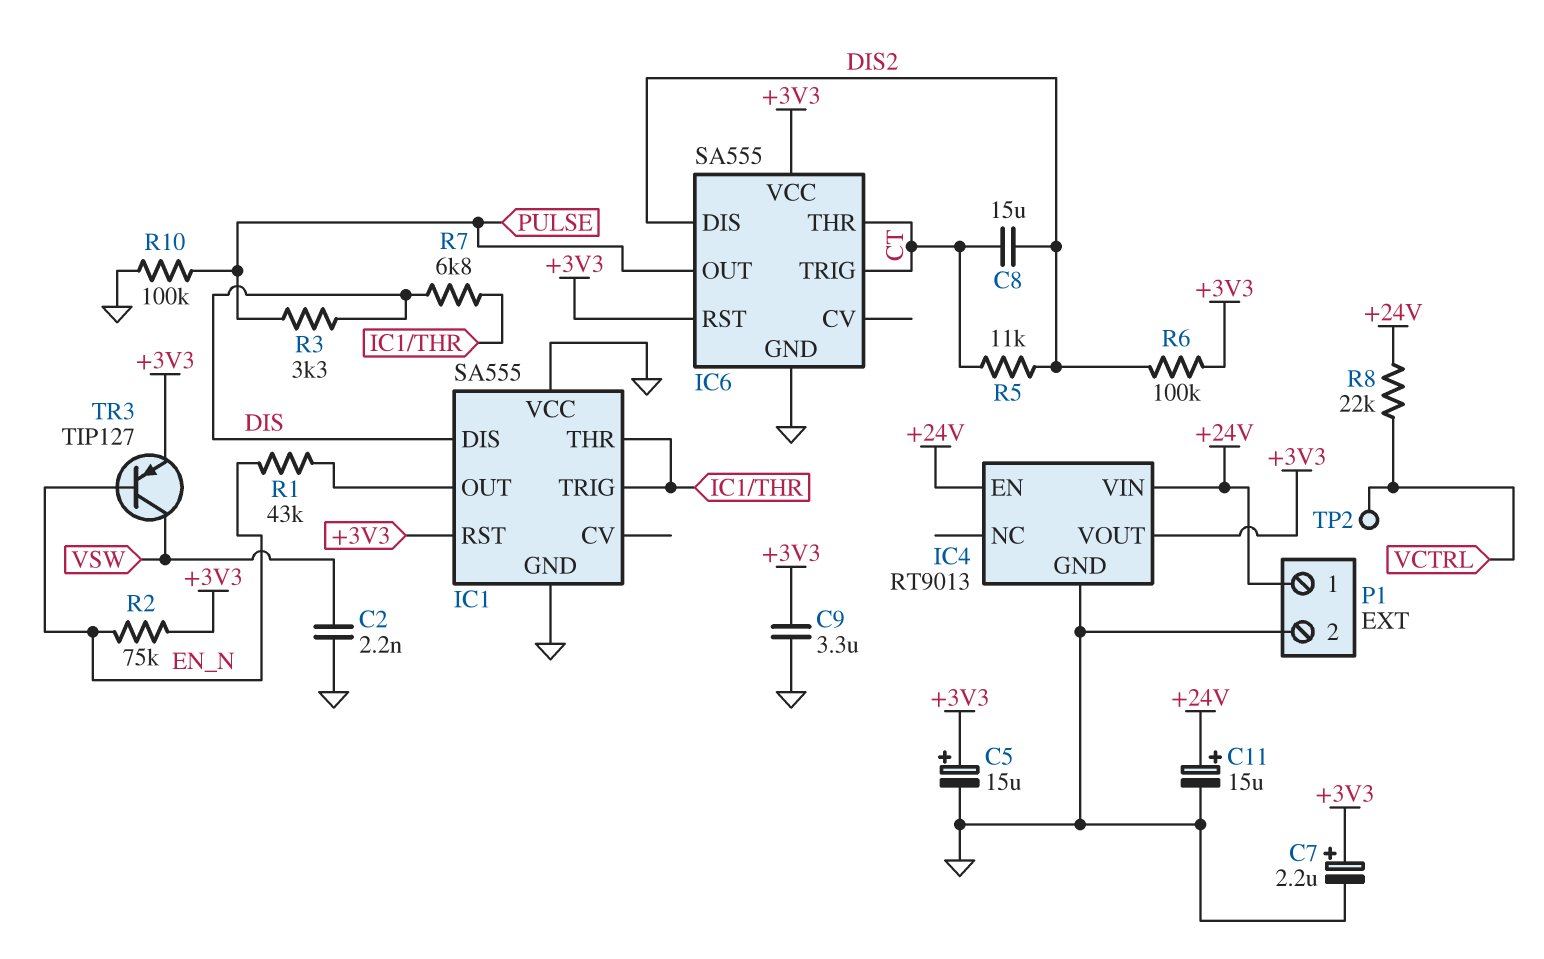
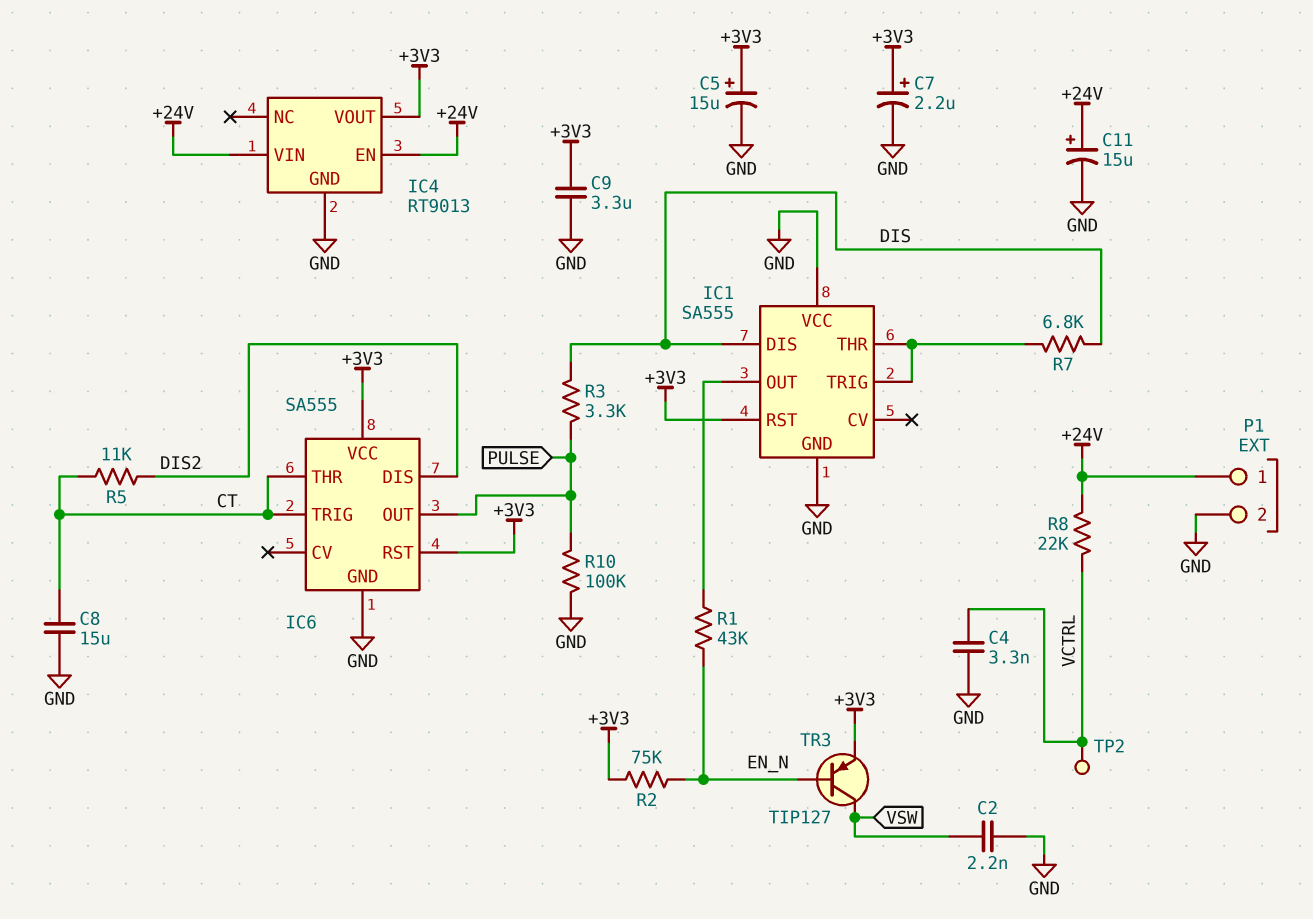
C4: none -> 3.3nF (GND, VCTRL)
C8: 15uF (CT, DIS2) -> 15uF (CT, GND)
R6: 100k (+3V3, DIS2) -> none

